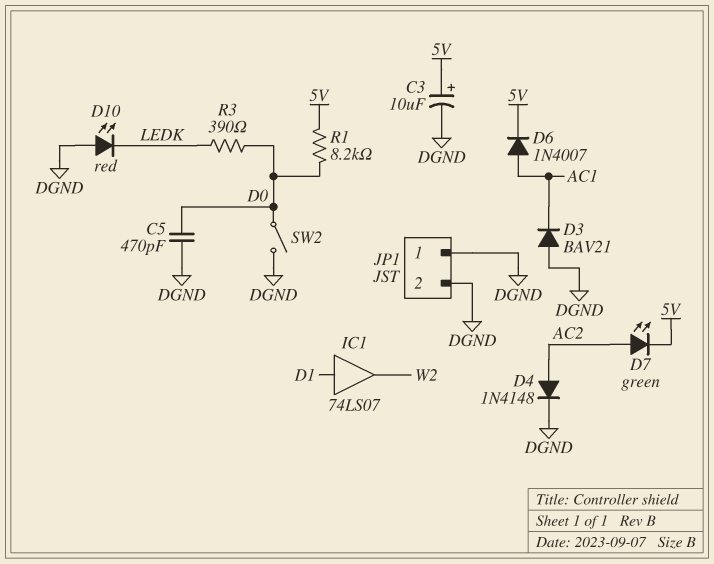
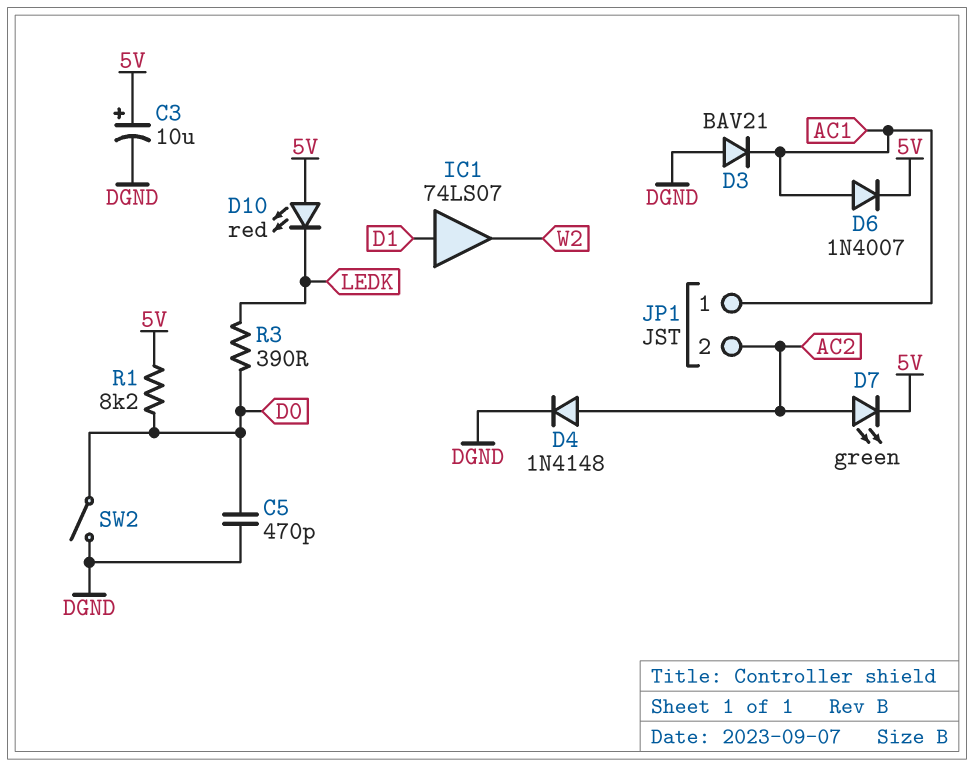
D10: LED red (A DGND, K LEDK) -> LED red (A 5V, K LEDK)
JP1 pin 1: DGND -> AC1
JP1 pin 2: DGND -> AC2

